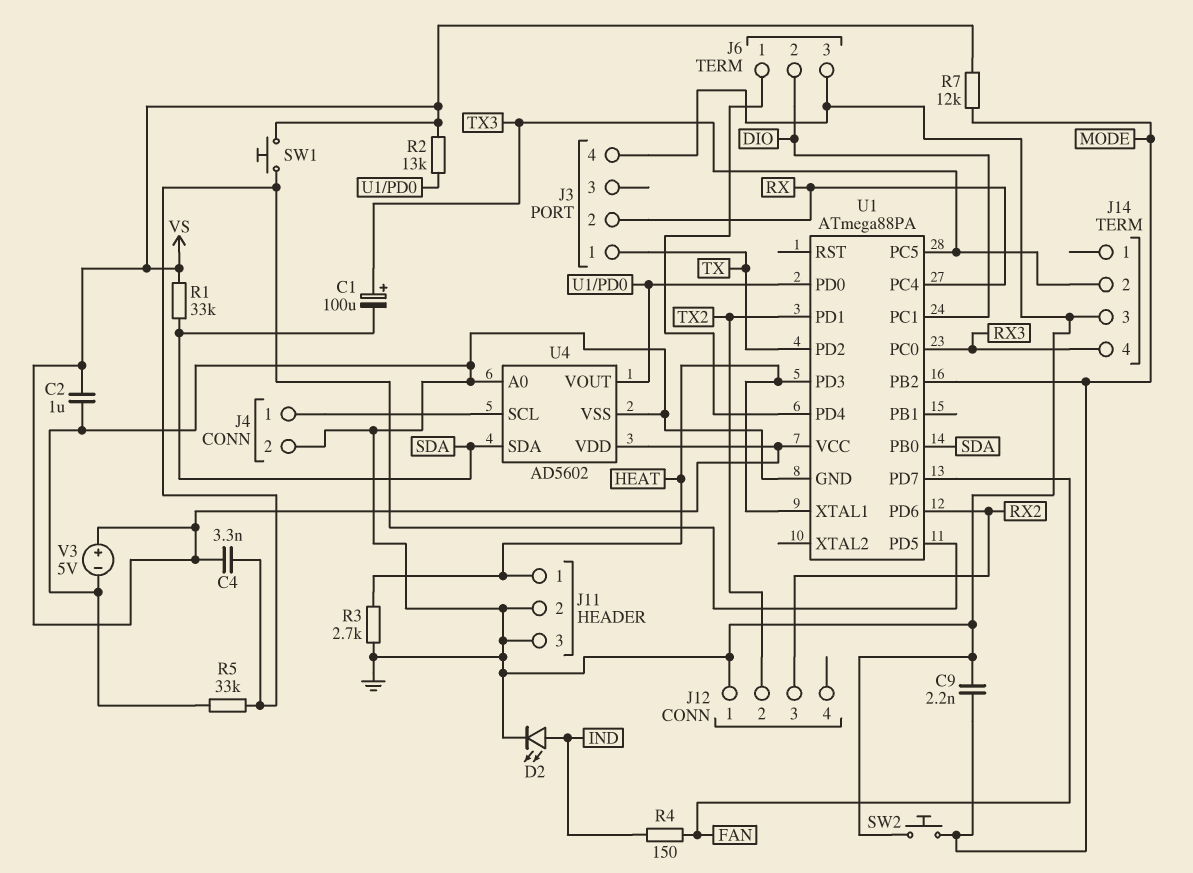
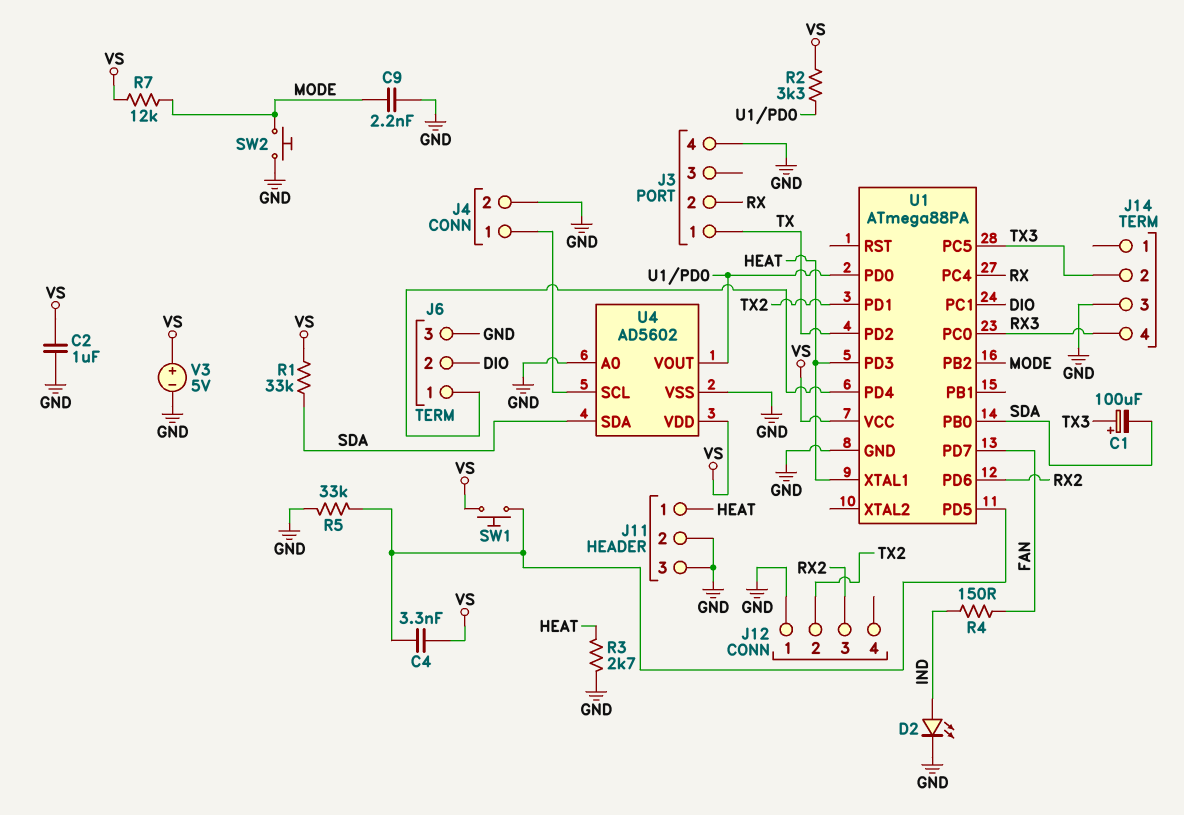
R2: 13k (U1/PD0, VS) -> 3.3k (U1/PD0, VS)

